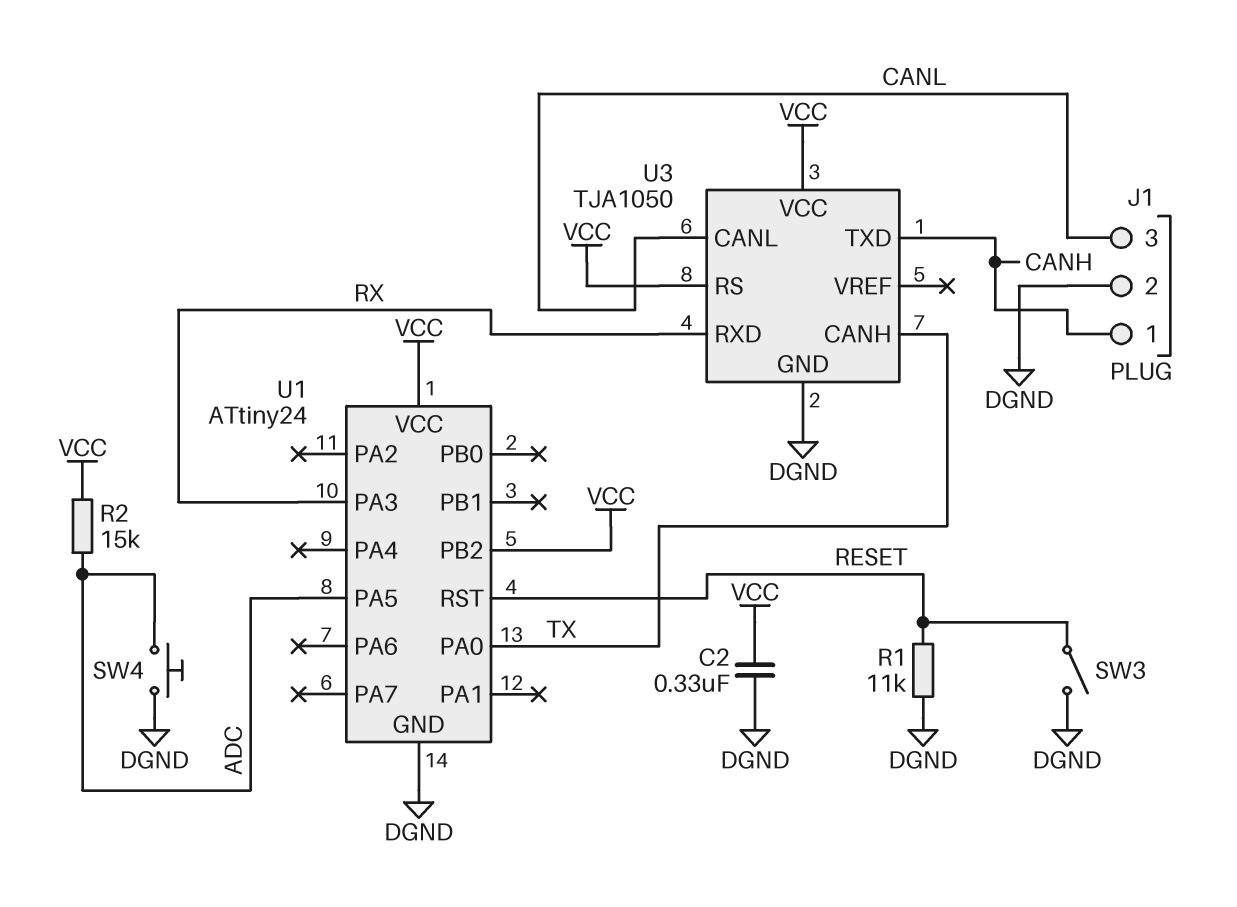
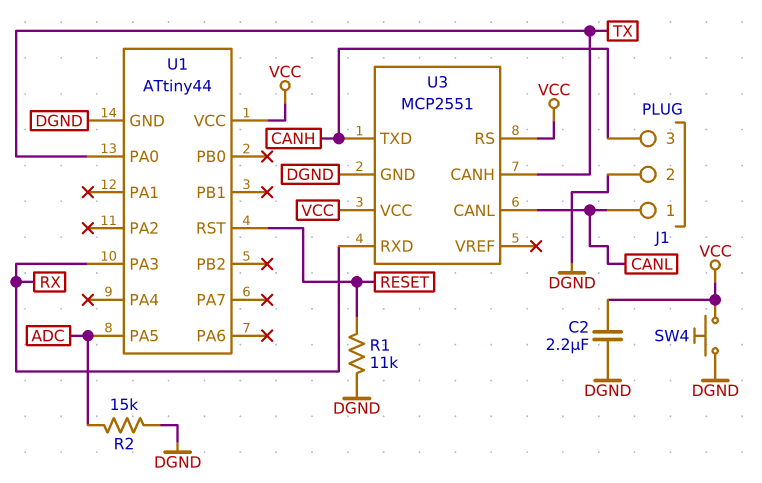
C2: 330nF (DGND, VCC) -> 2.2uF (DGND, VCC)
J1 pin 1: CANH -> CANL
J1 pin 3: CANL -> CANH
R2: 15k (ADC, VCC) -> 15k (ADC, DGND)
SW3: switch (DGND, RESET) -> none
SW4: button (ADC, DGND) -> button (DGND, VCC)
U1: ATtiny24 -> ATtiny44
U1 pin PB2: VCC -> none
U3: TJA1050 -> MCP2551

